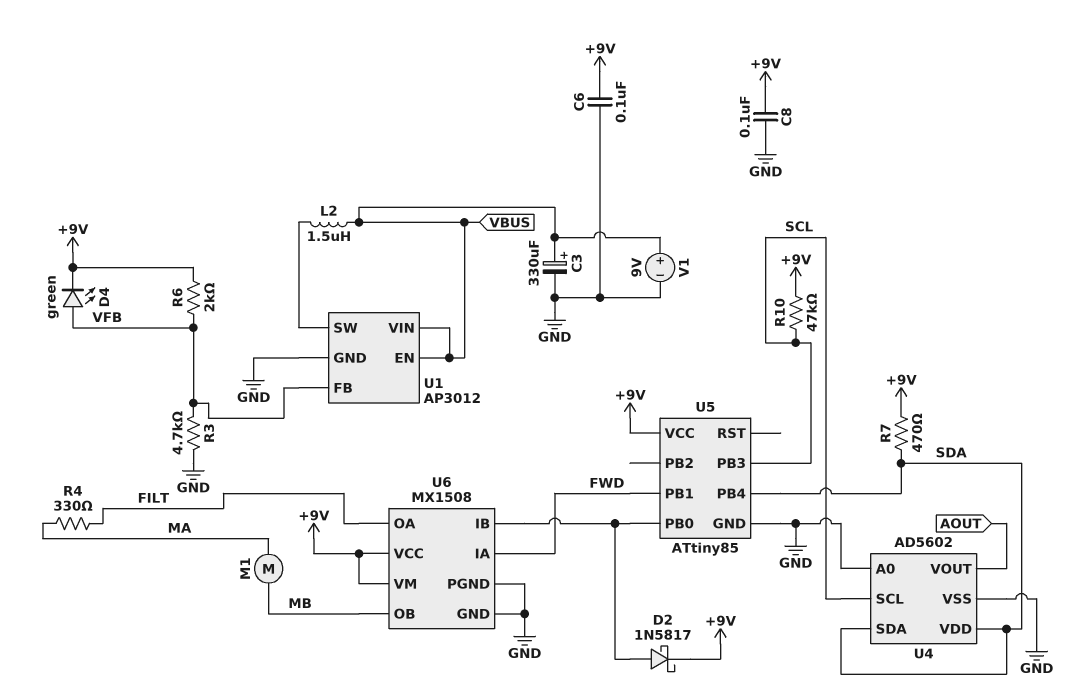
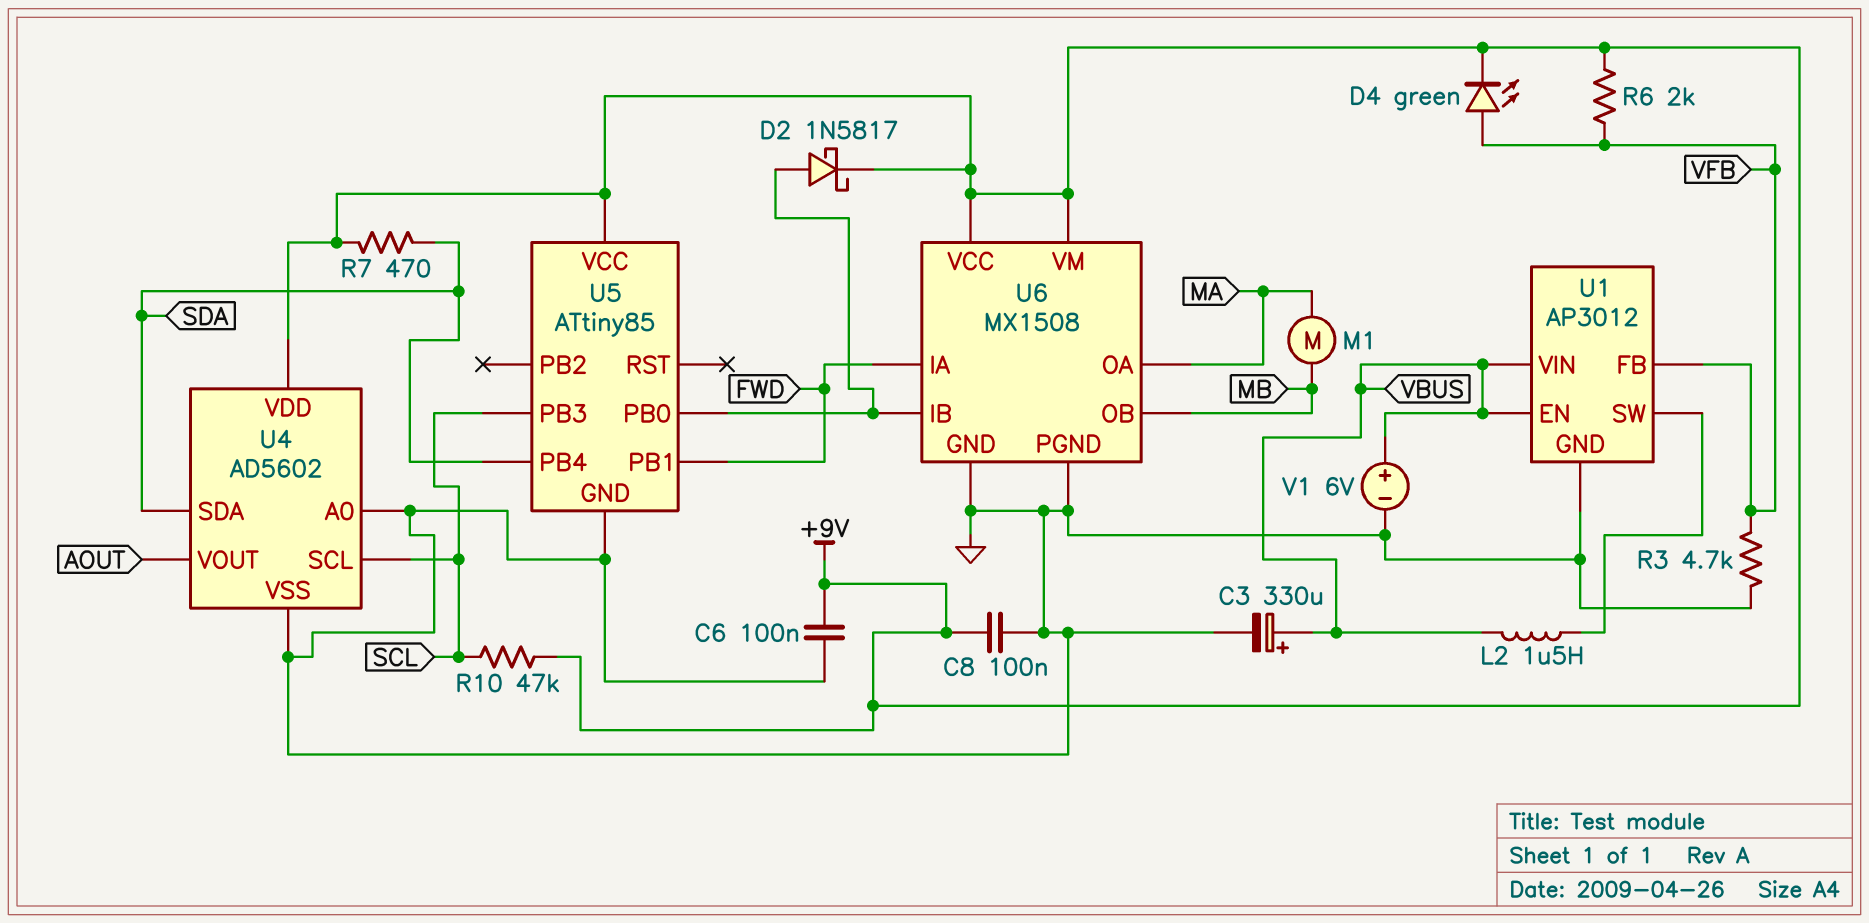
R4: 330 (FILT, MA) -> none
U4 pin VDD: SDA -> +9V
U6 pin OA: FILT -> MA
V1: 9V (plus VBUS, minus GND) -> 6V (plus VBUS, minus GND)

